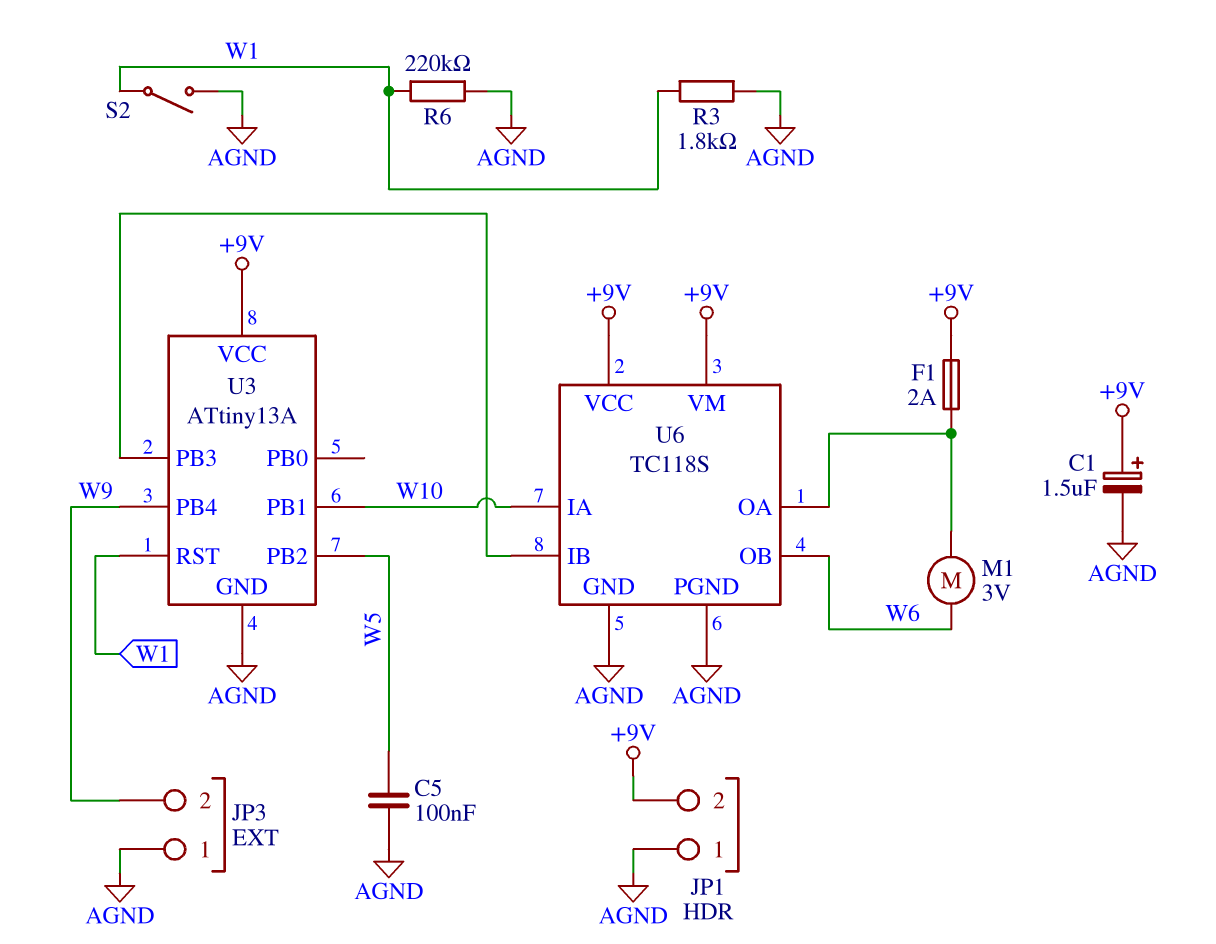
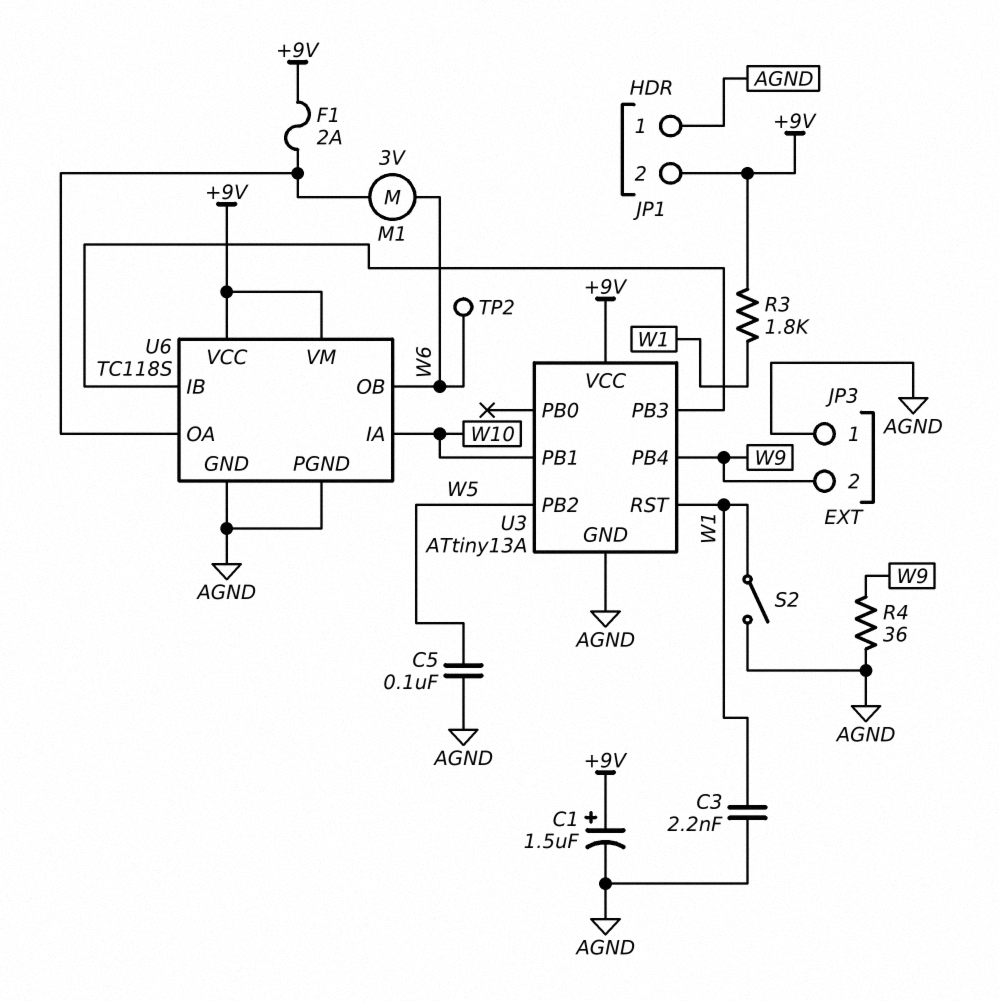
C3: none -> 2.2nF (AGND, W1)
R3: 1.8k (AGND, W1) -> 1.8k (+9V, W1)
R4: none -> 36 (AGND, W9)
R6: 220k (AGND, W1) -> none
TP2: none -> test point (W6)

